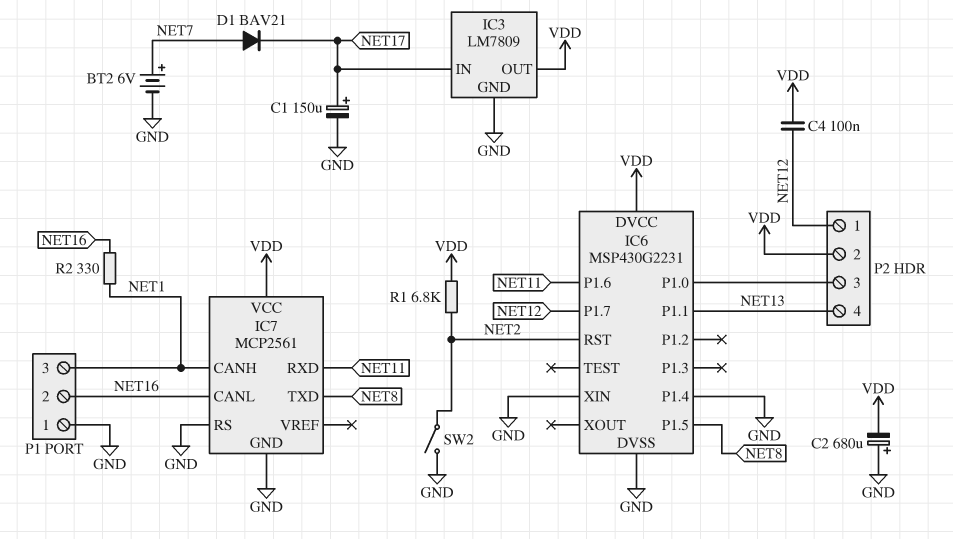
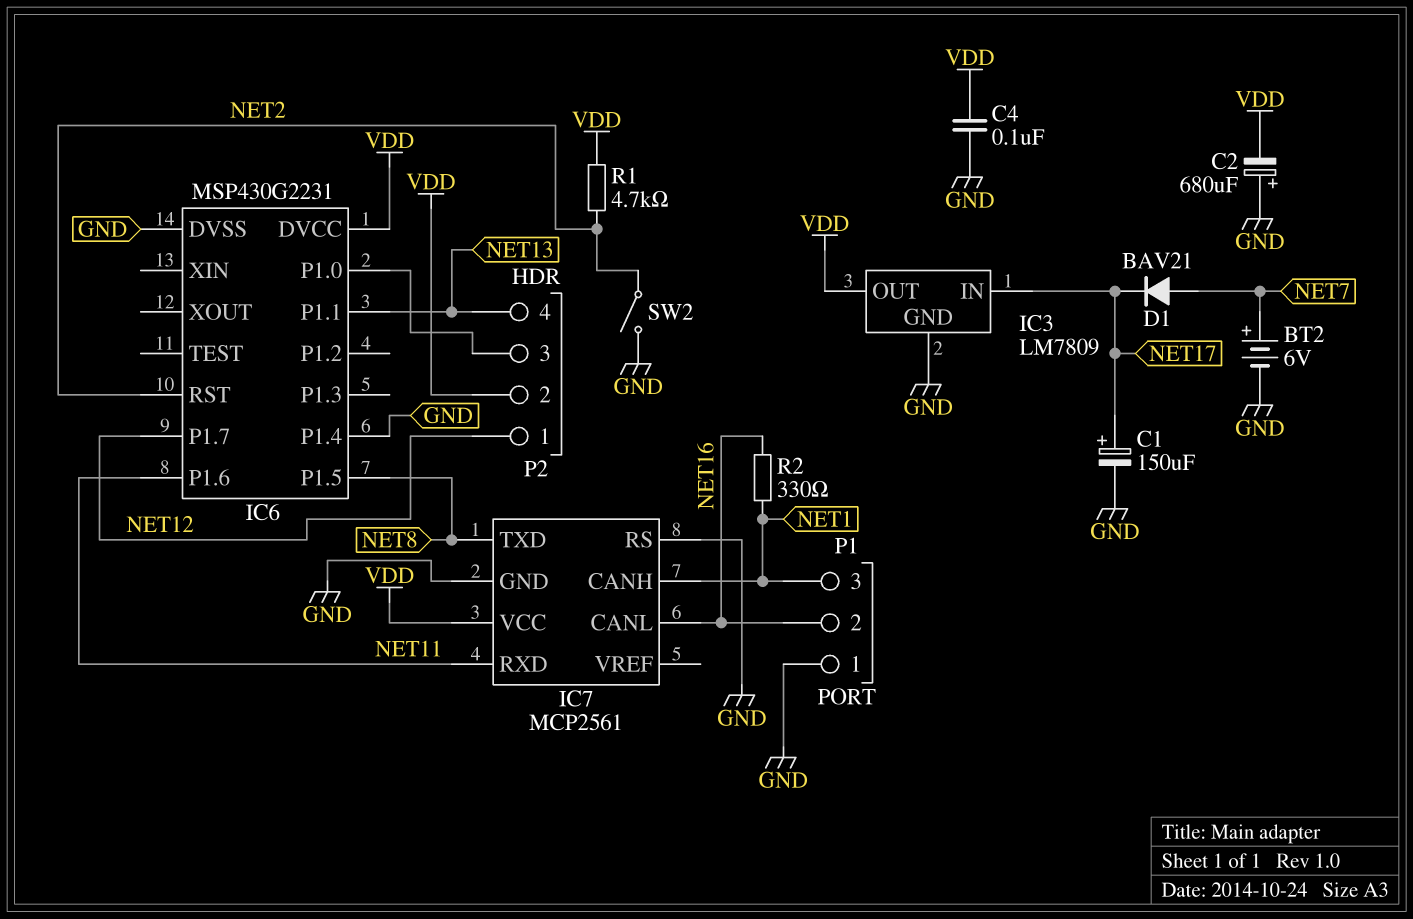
C4: 100nF (NET12, VDD) -> 100nF (GND, VDD)
IC6 pin XIN: GND -> none
R1: 6.8k (NET2, VDD) -> 4.7k (NET2, VDD)

